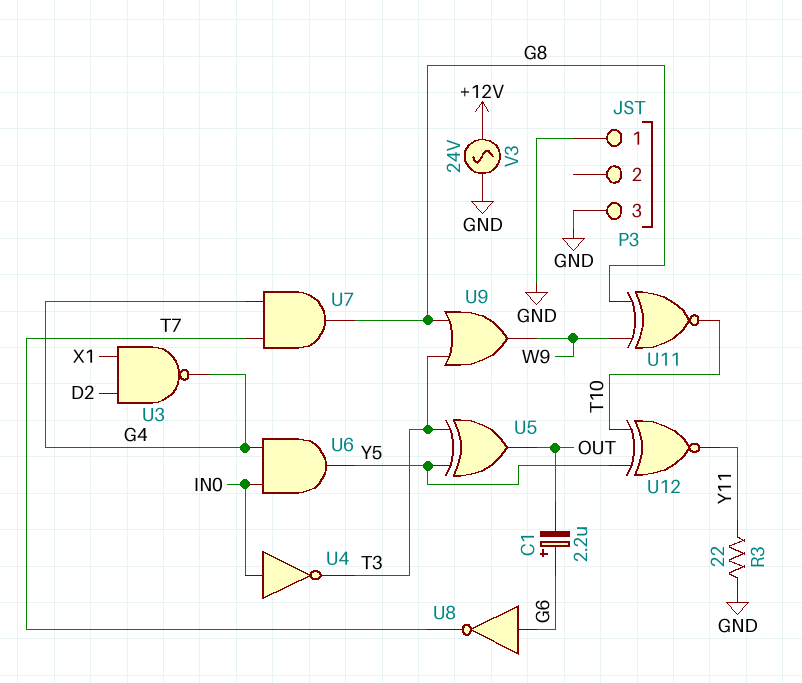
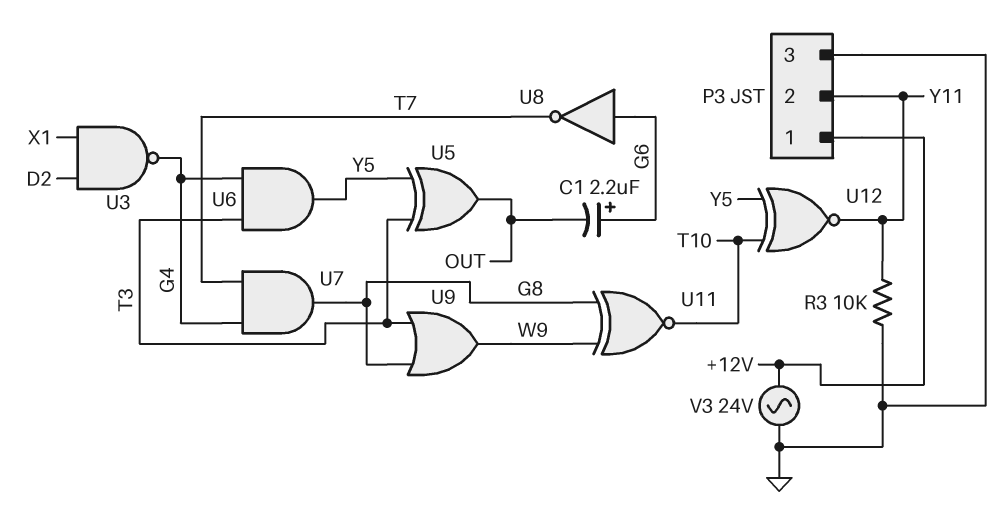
P3 pin 1: GND -> +12V
P3 pin 2: none -> Y11
R3: 22 (GND, Y11) -> 10k (GND, Y11)
U4: NOT (in IN0, out T3) -> none
U6: AND (in G4, in IN0, out Y5) -> AND (in G4, in T3, out Y5)

